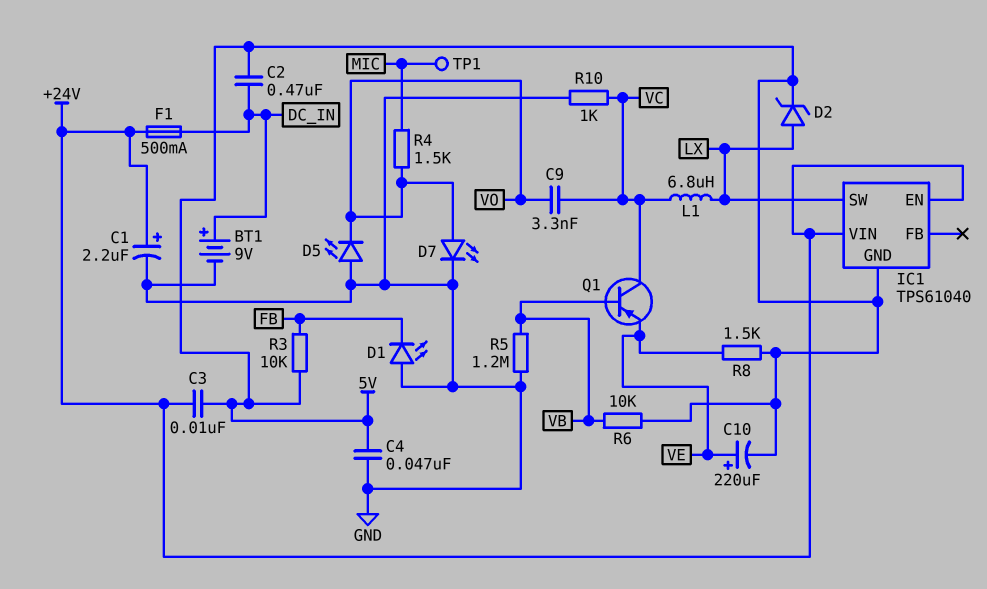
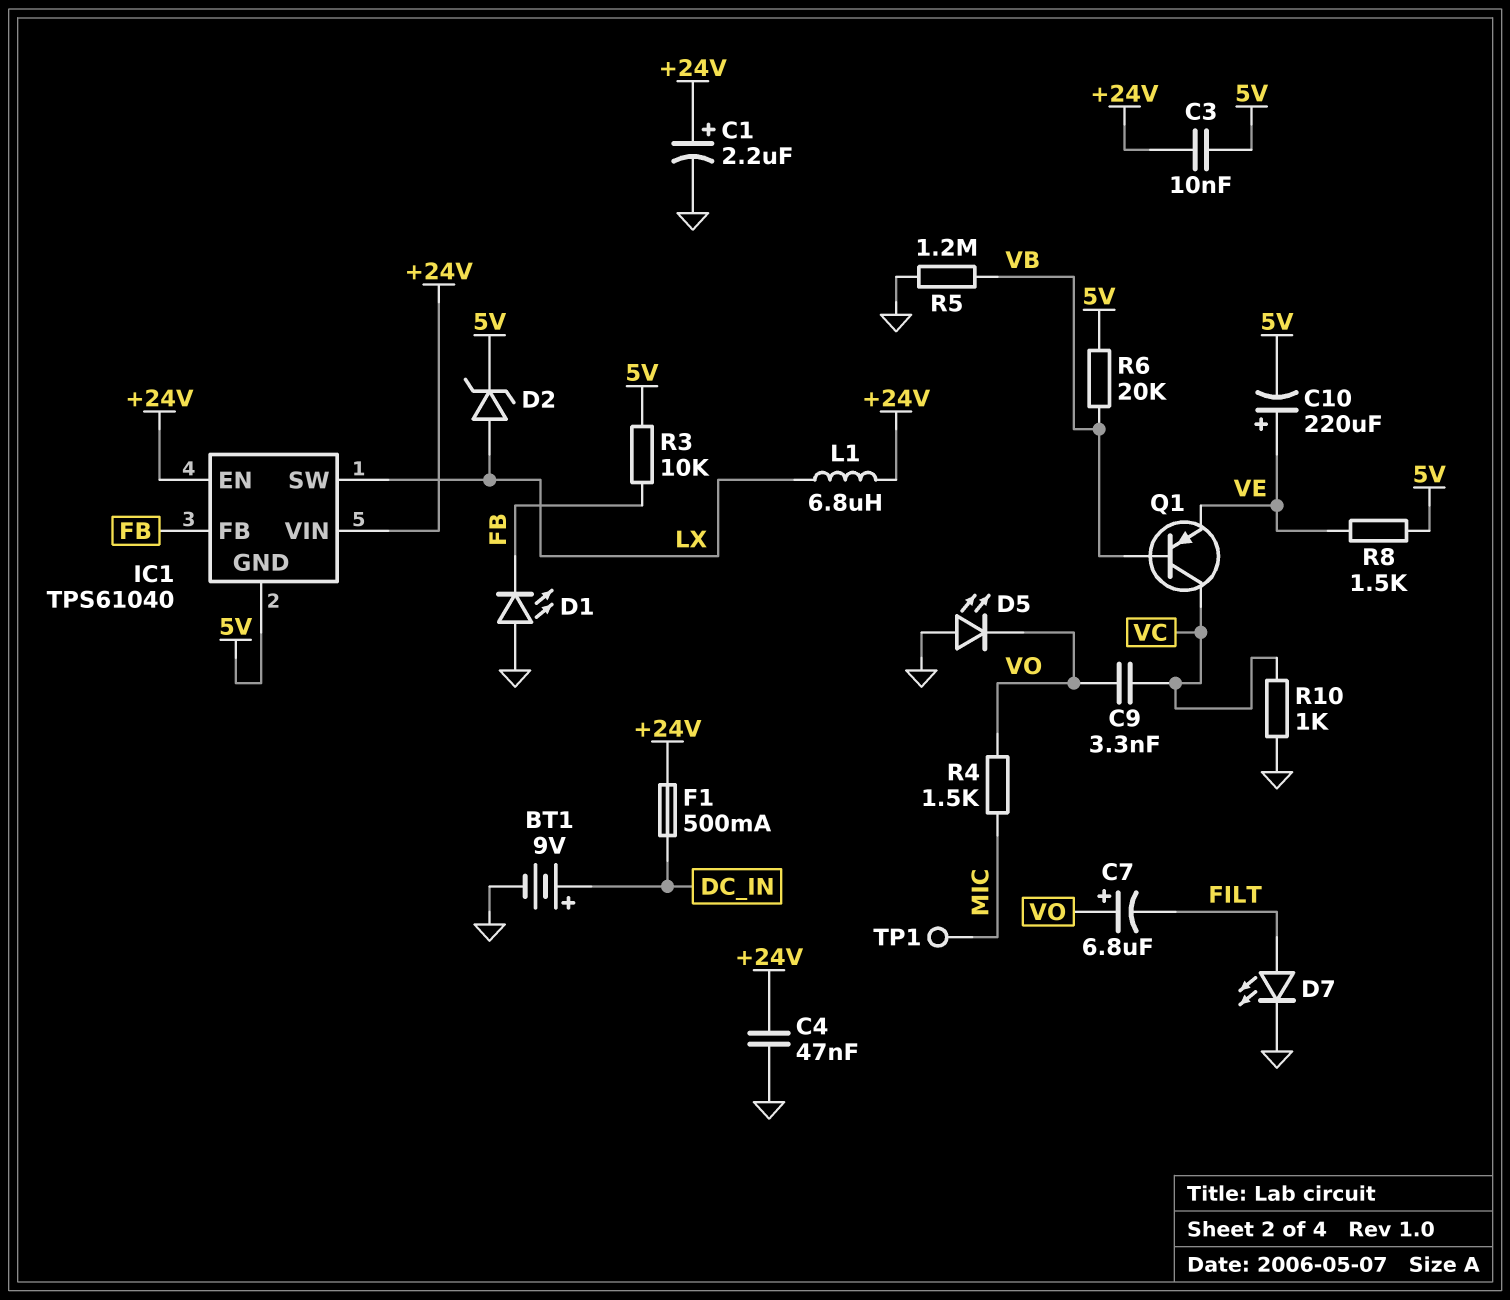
C2: 470nF (5V, DC_IN) -> none
C4: 47nF (5V, GND) -> 47nF (+24V, GND)
C7: none -> 6.8uF (plus VO, minus FILT)
D7: LED (A VO, K GND) -> LED (A FILT, K GND)
IC1 pin FB: none -> FB
L1: 6.8uH (LX, VC) -> 6.8uH (+24V, LX)
R6: 10k (5V, VB) -> 20k (5V, VB)

